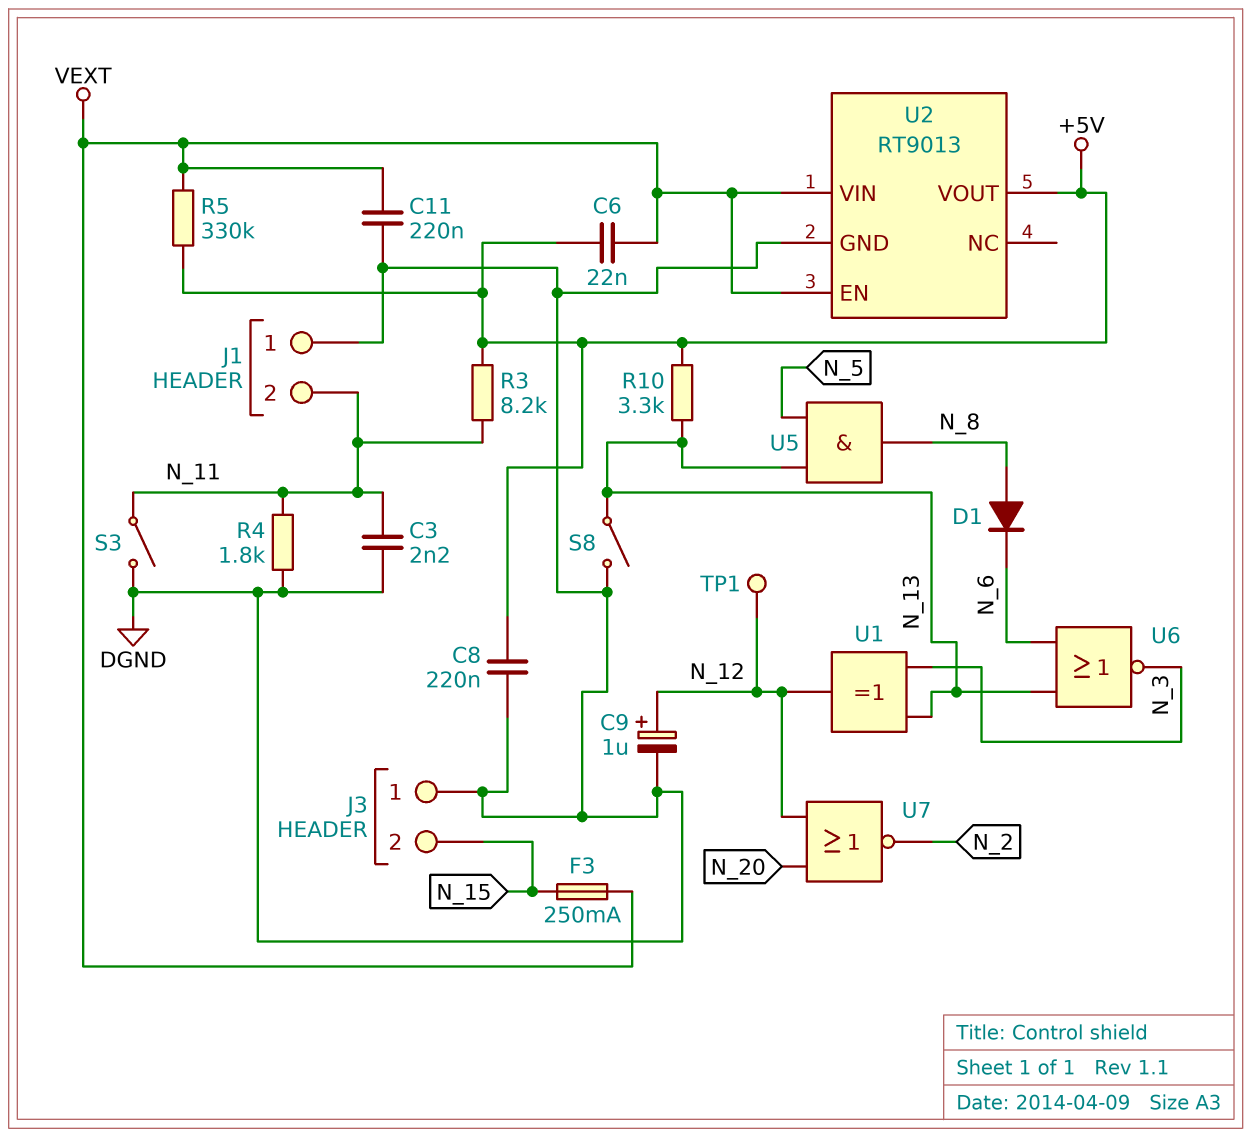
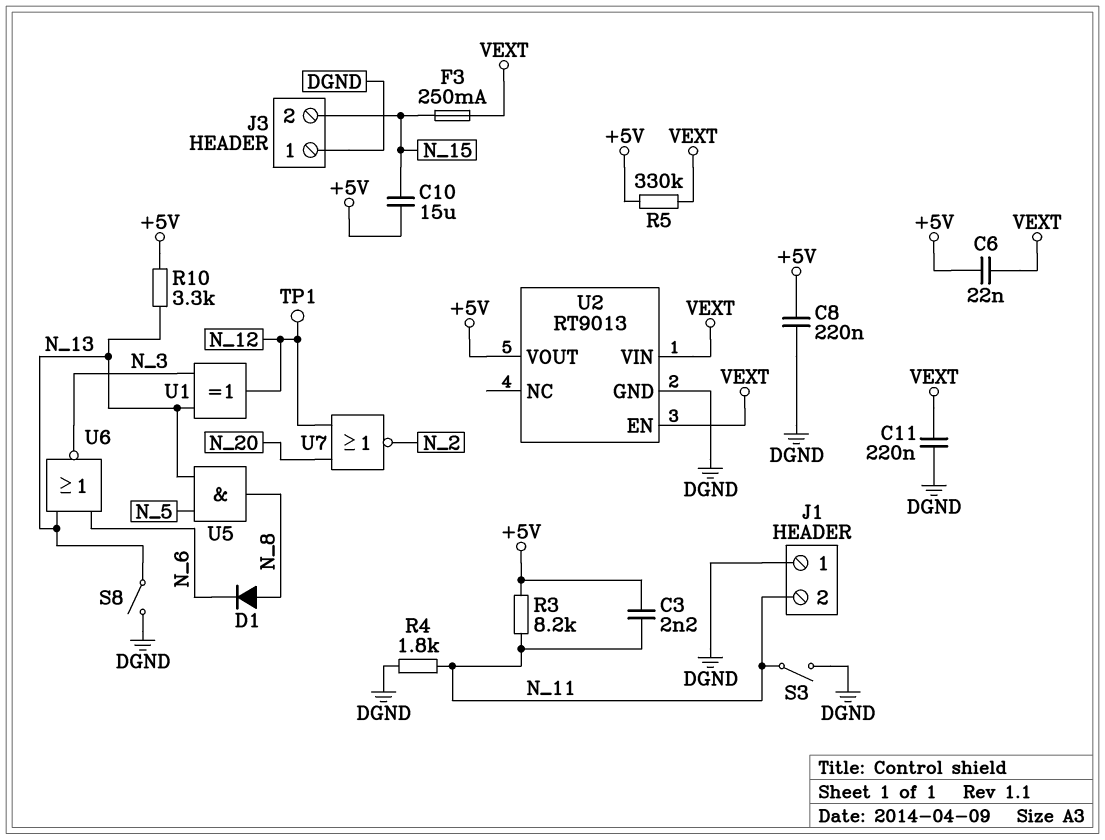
C3: 2.2nF (DGND, N_11) -> 2.2nF (+5V, N_11)
C9: 1uF (plus N_12, minus DGND) -> none
C10: none -> 15uF (+5V, N_15)

